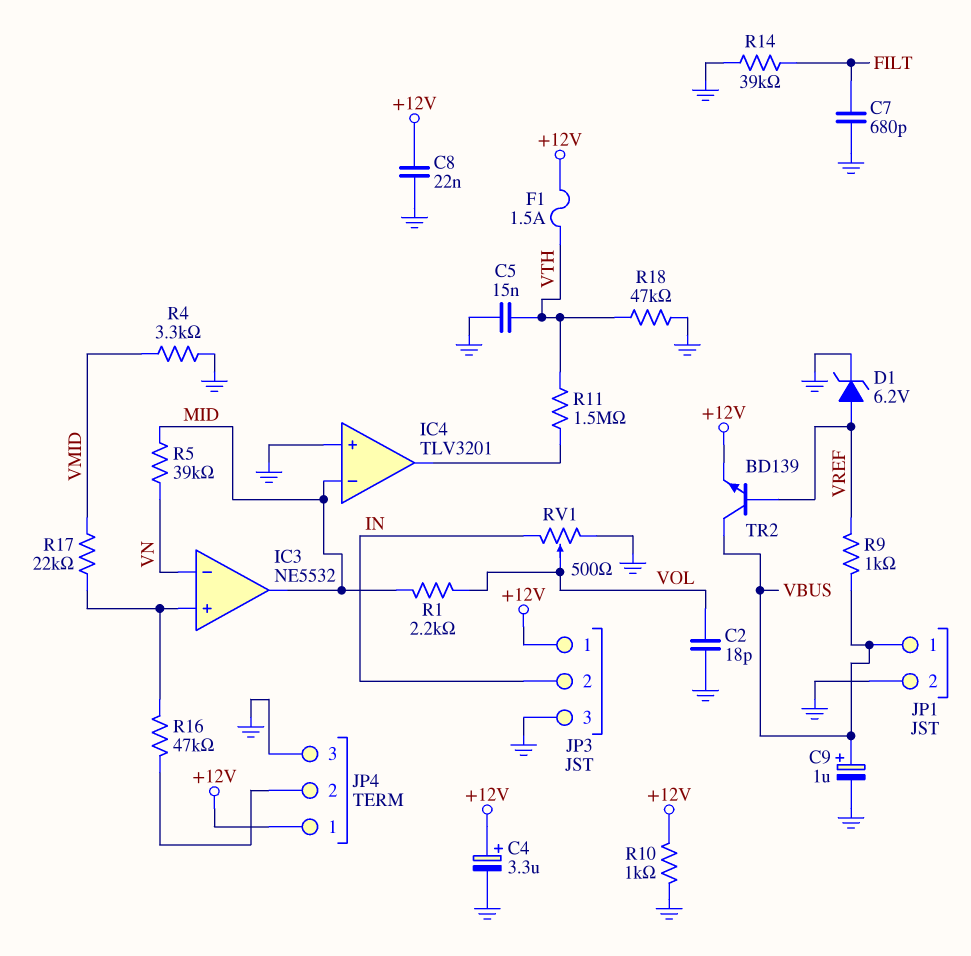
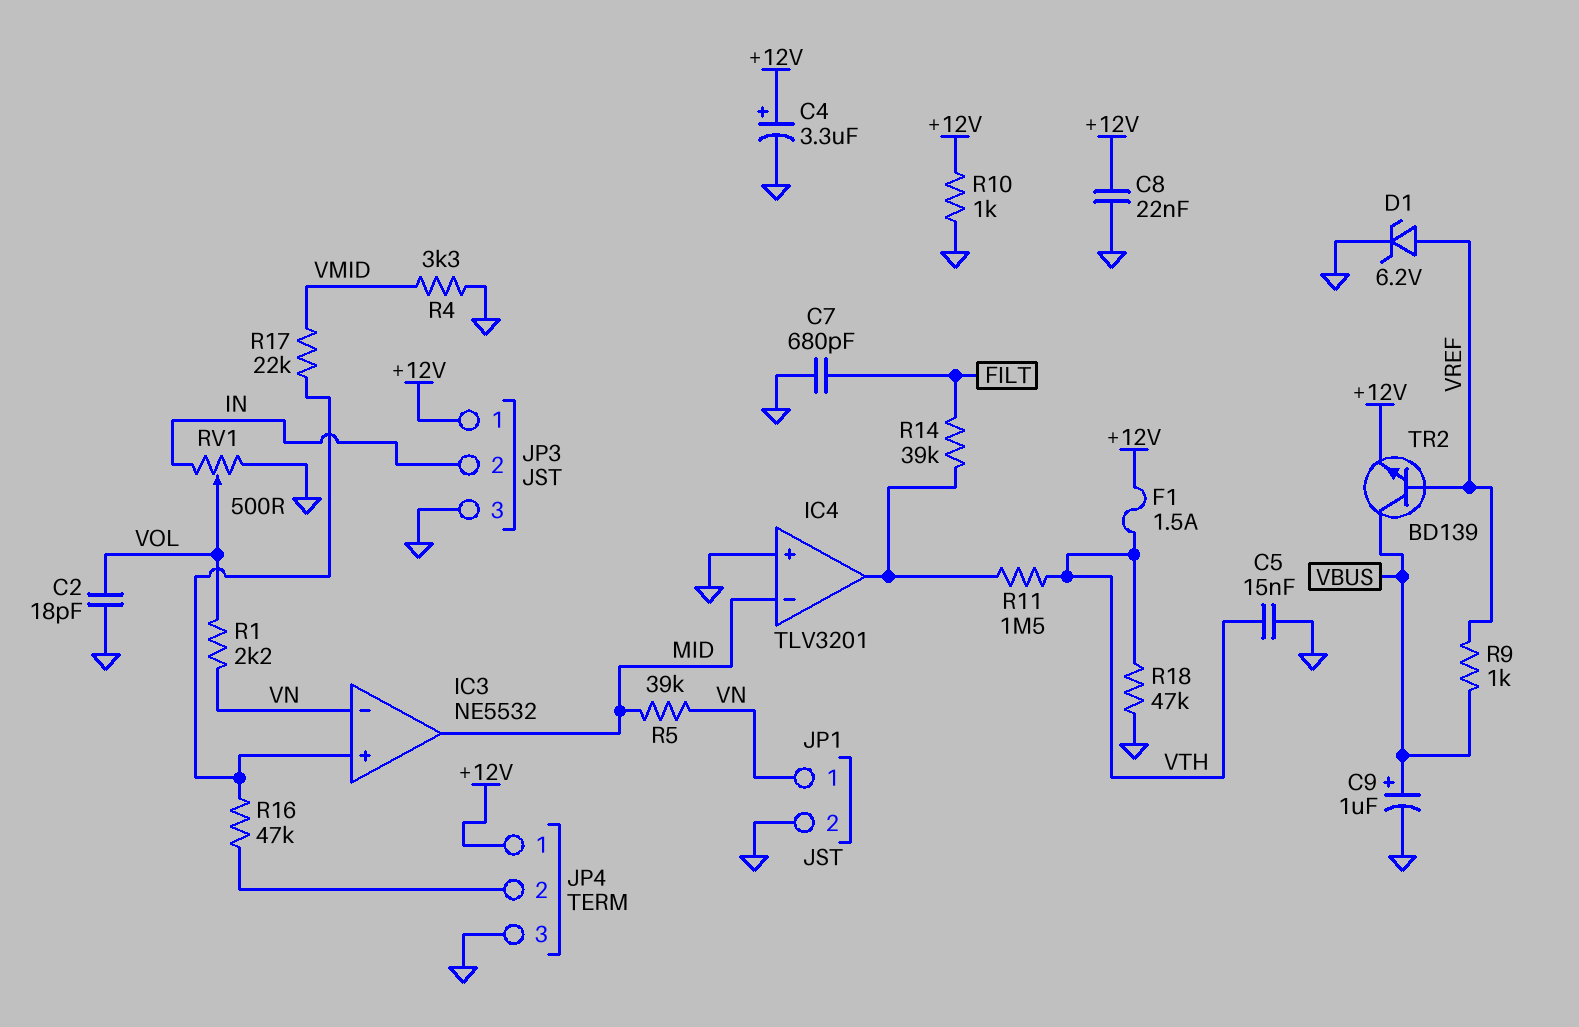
JP1 pin 1: VBUS -> VN
R1: 2.2k (MID, VOL) -> 2.2k (VN, VOL)
R14: 39k (FILT, GND) -> 39k (FILT, IC4/out)

